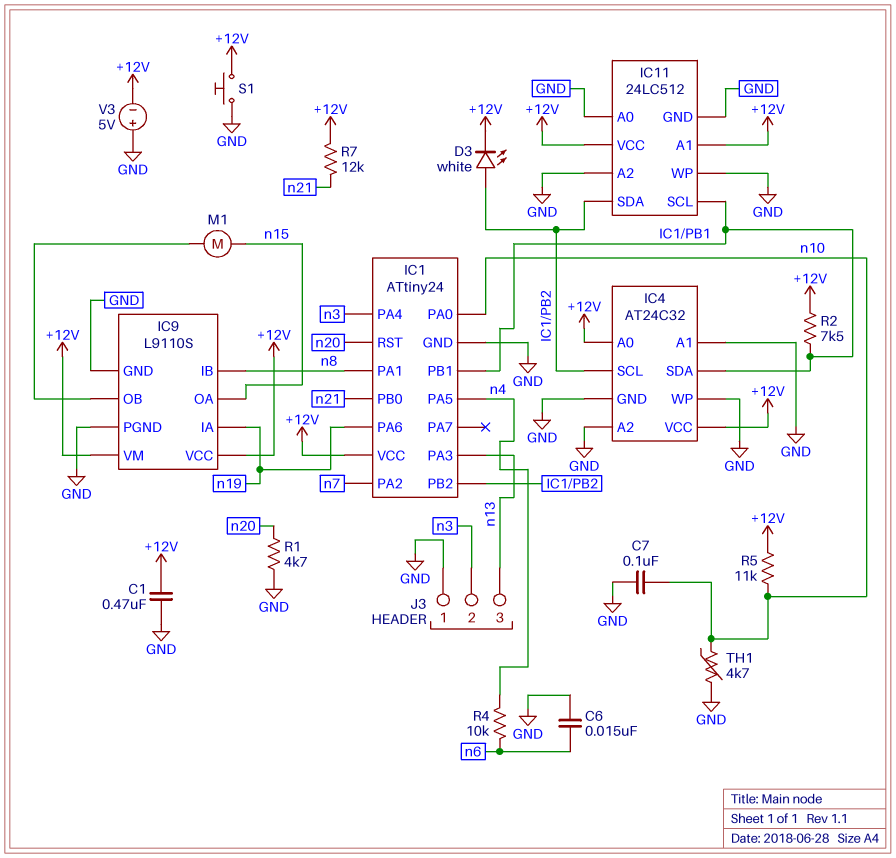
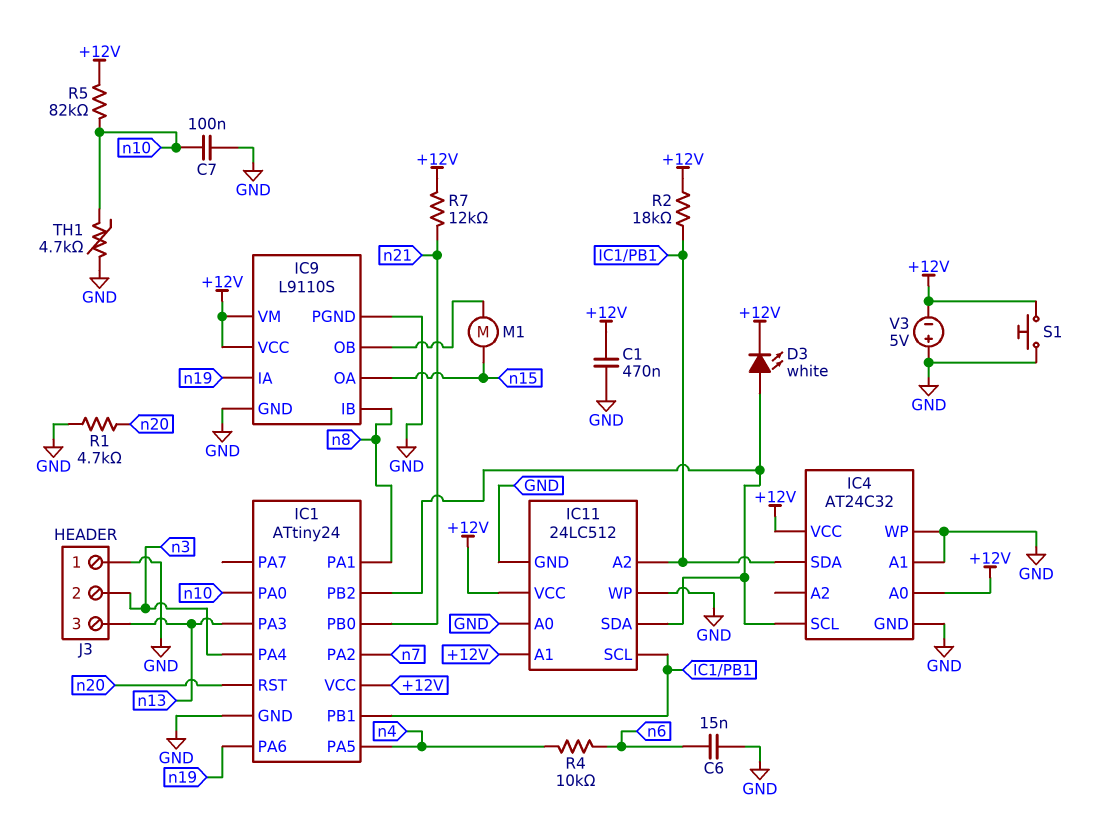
IC4 pin A2: GND -> none
IC11 pin A2: GND -> IC1/PB1
R2: 7.5k (+12V, IC1/PB1) -> 18k (+12V, IC1/PB1)
R5: 11k (+12V, n10) -> 82k (+12V, n10)

